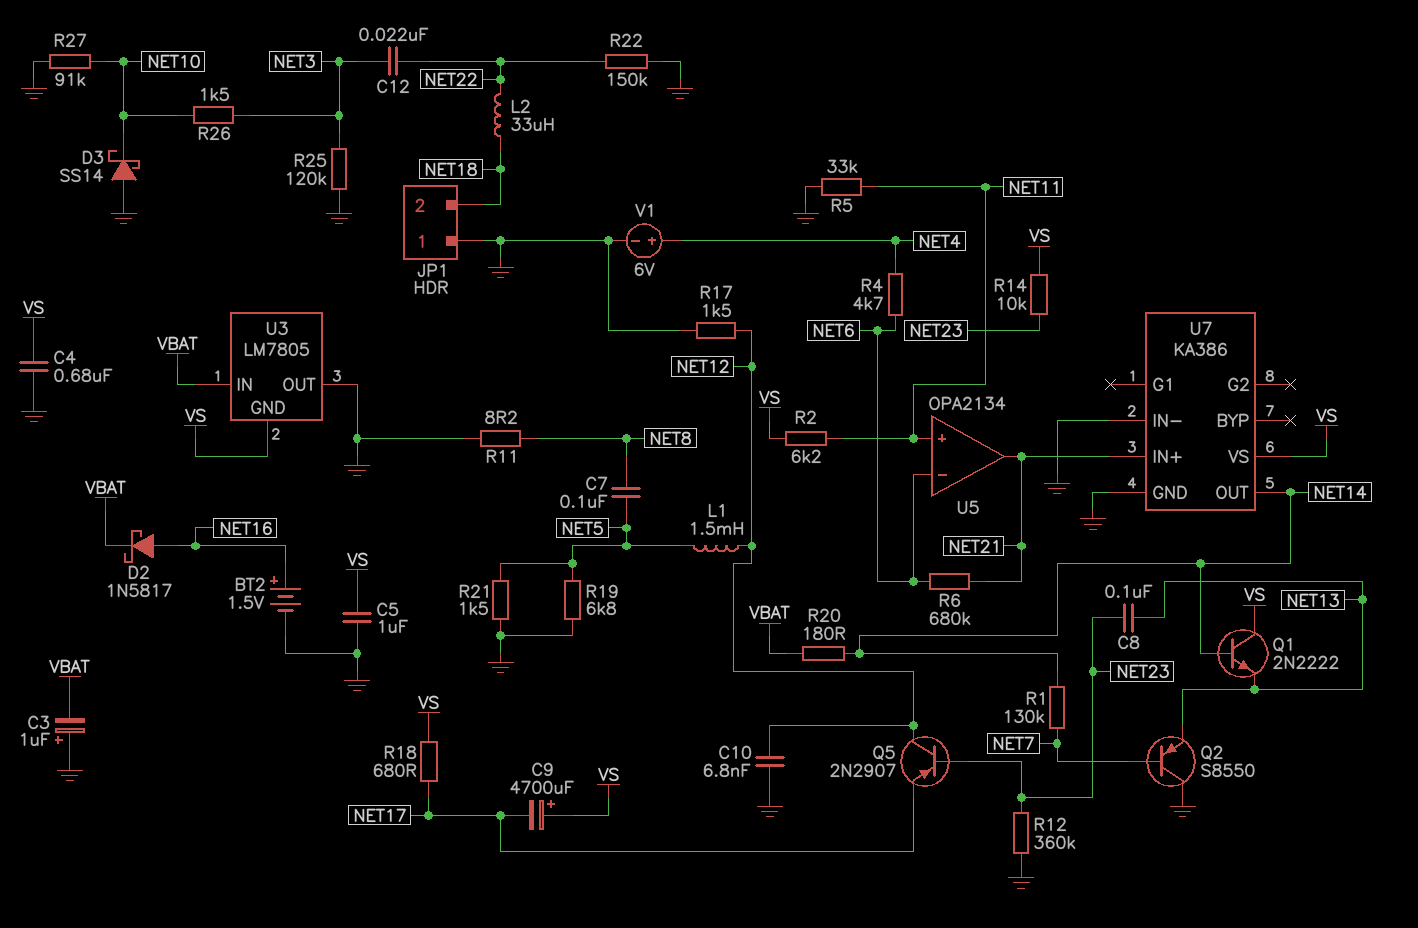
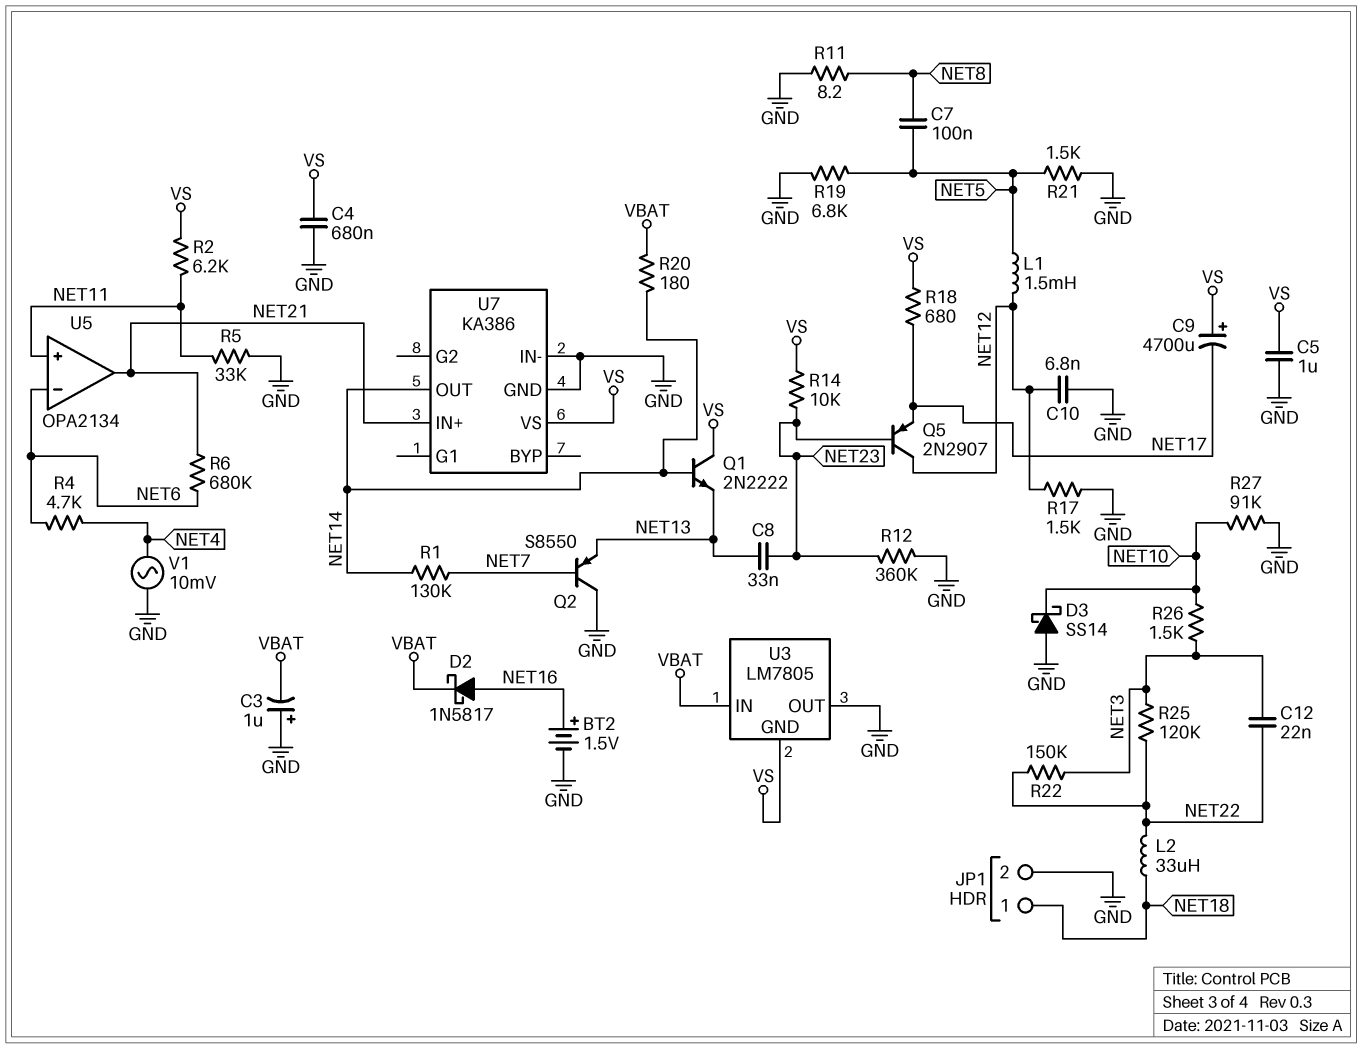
C8: 100nF (NET13, NET23) -> 33nF (NET13, NET23)
JP1 pin 1: GND -> NET18
JP1 pin 2: NET18 -> GND
R22: 150k (GND, NET22) -> 150k (NET3, NET22)
R25: 120k (GND, NET3) -> 120k (NET3, NET22)
V1: 6V (plus NET4, minus GND) -> AC 10mV (GND, NET4)

